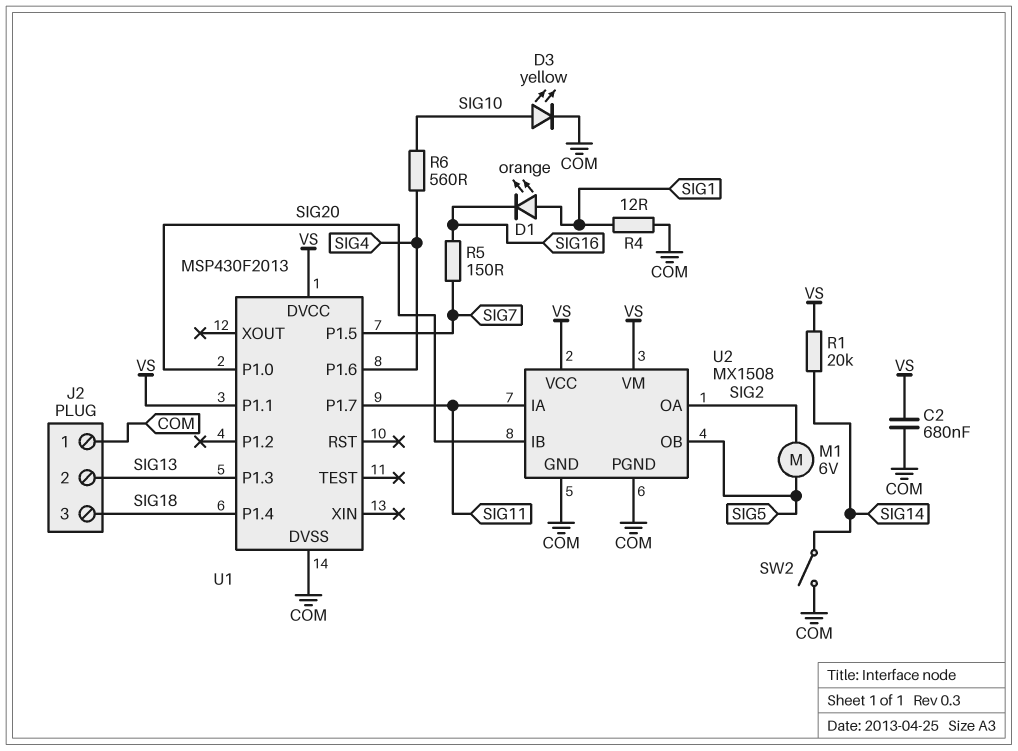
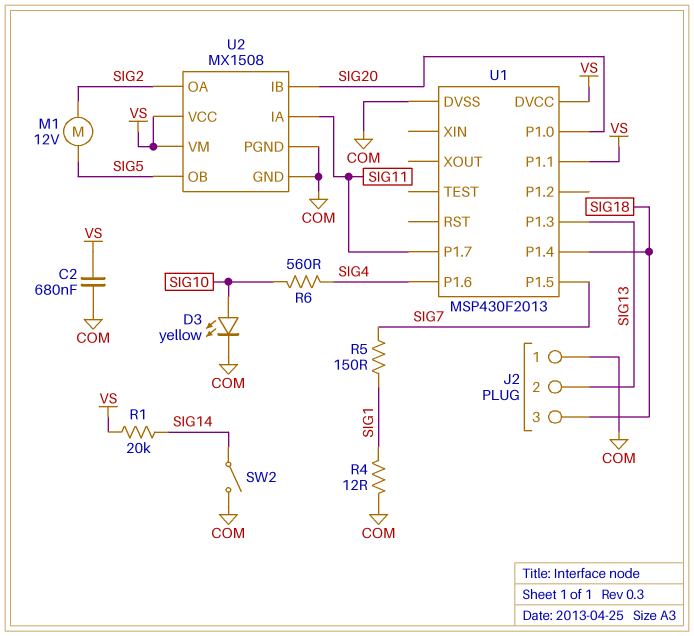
D1: LED orange (A SIG1, K SIG16) -> none
M1: motor 6V (SIG2, SIG5) -> motor 12V (SIG2, SIG5)
R5: 150 (SIG7, SIG16) -> 150 (SIG1, SIG7)

